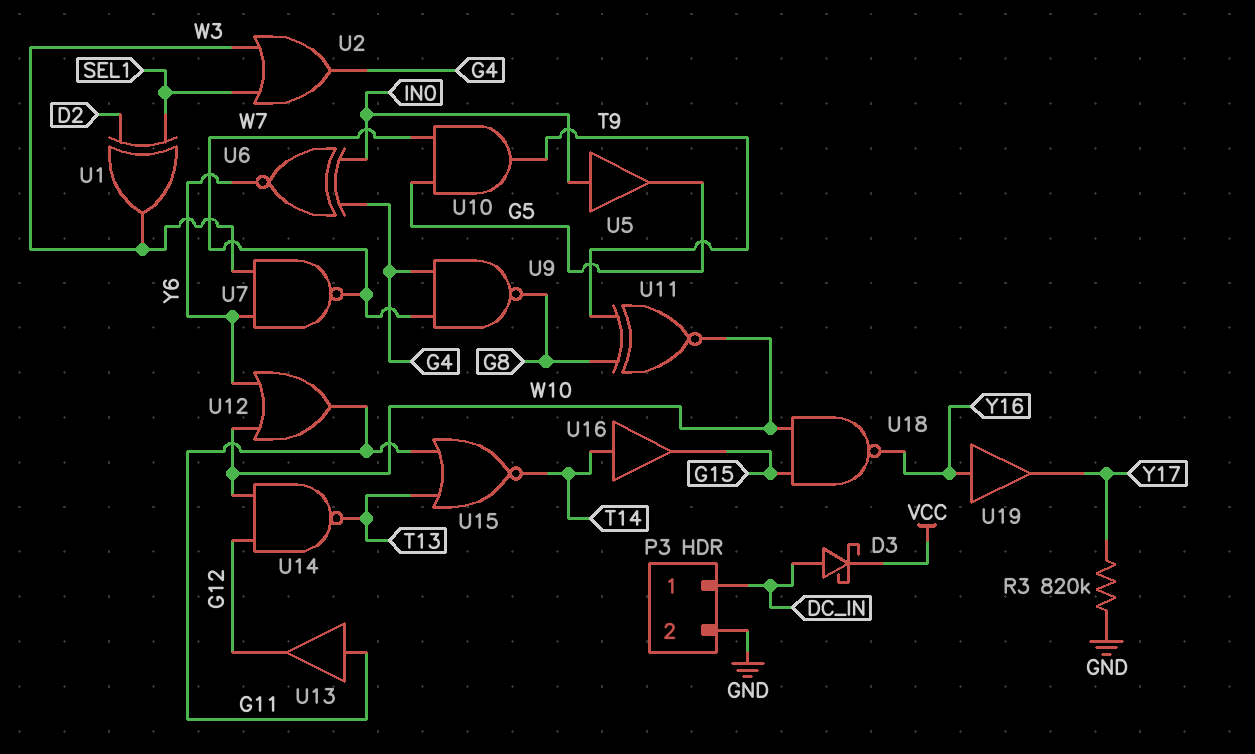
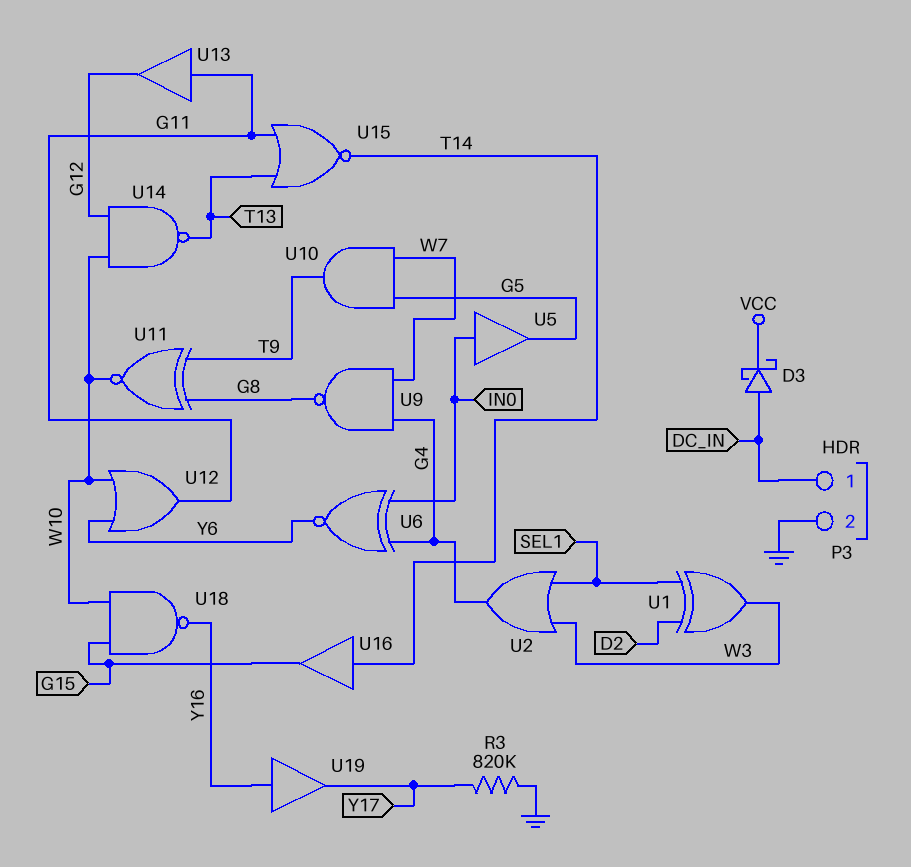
U7: NAND (in W3, in Y6, out W7) -> none

